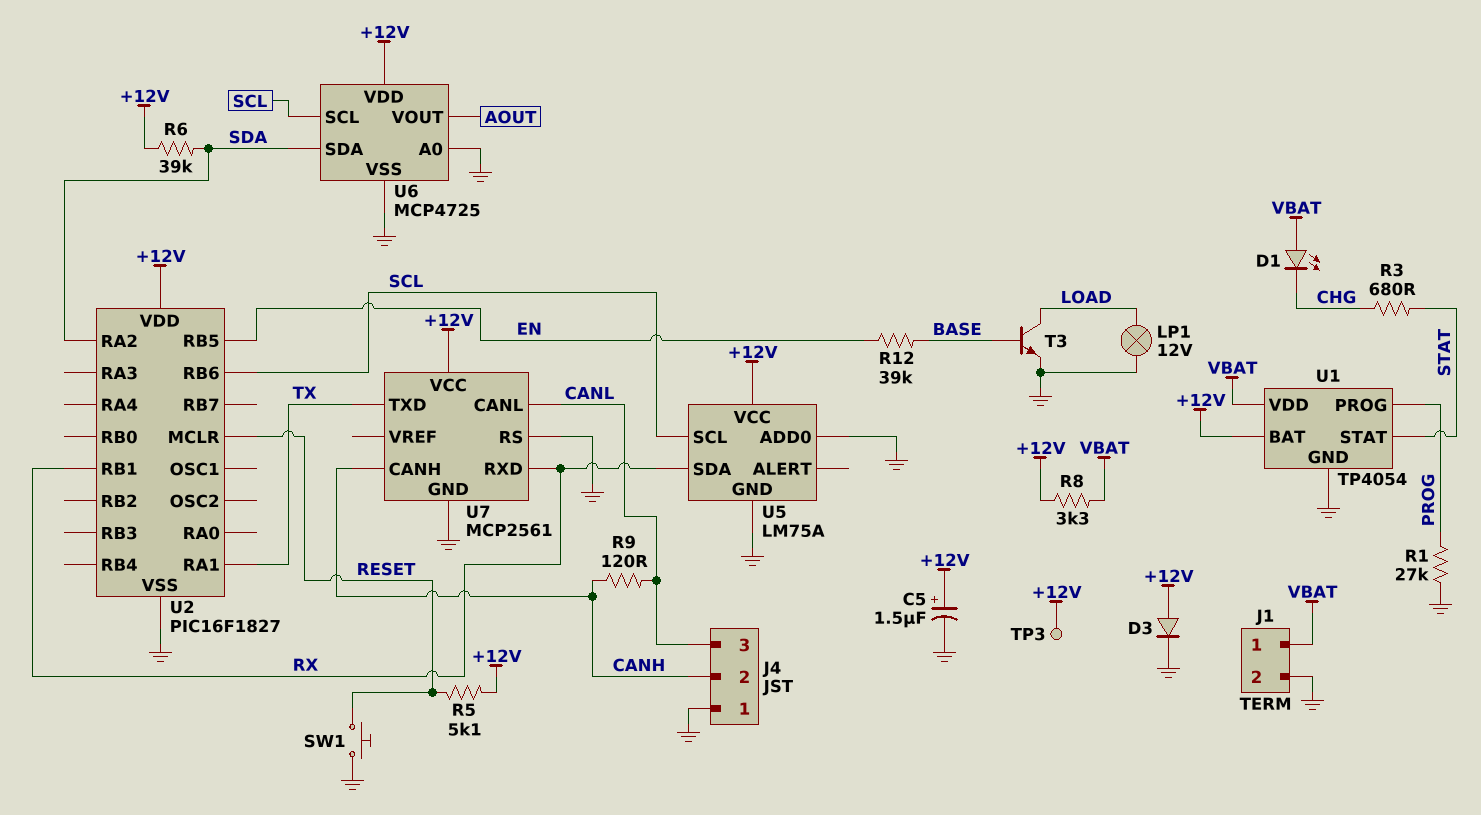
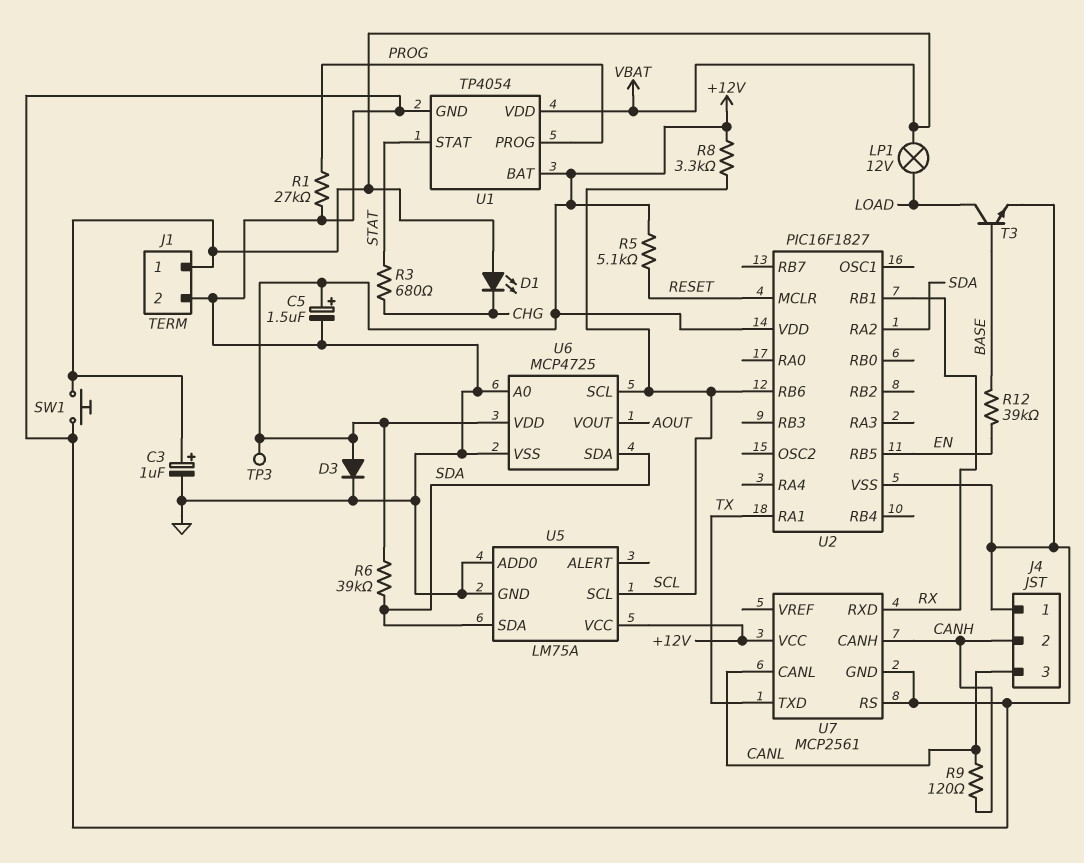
C3: none -> 1uF (plus VBAT, minus GND)
LP1: lamp 12V (GND, LOAD) -> lamp 12V (LOAD, VBAT)
R8: 3.3k (+12V, VBAT) -> 3.3k (+12V, SCL)
SW1: button (GND, RESET) -> button (GND, VBAT)
U5 pin SDA: RX -> SDA

